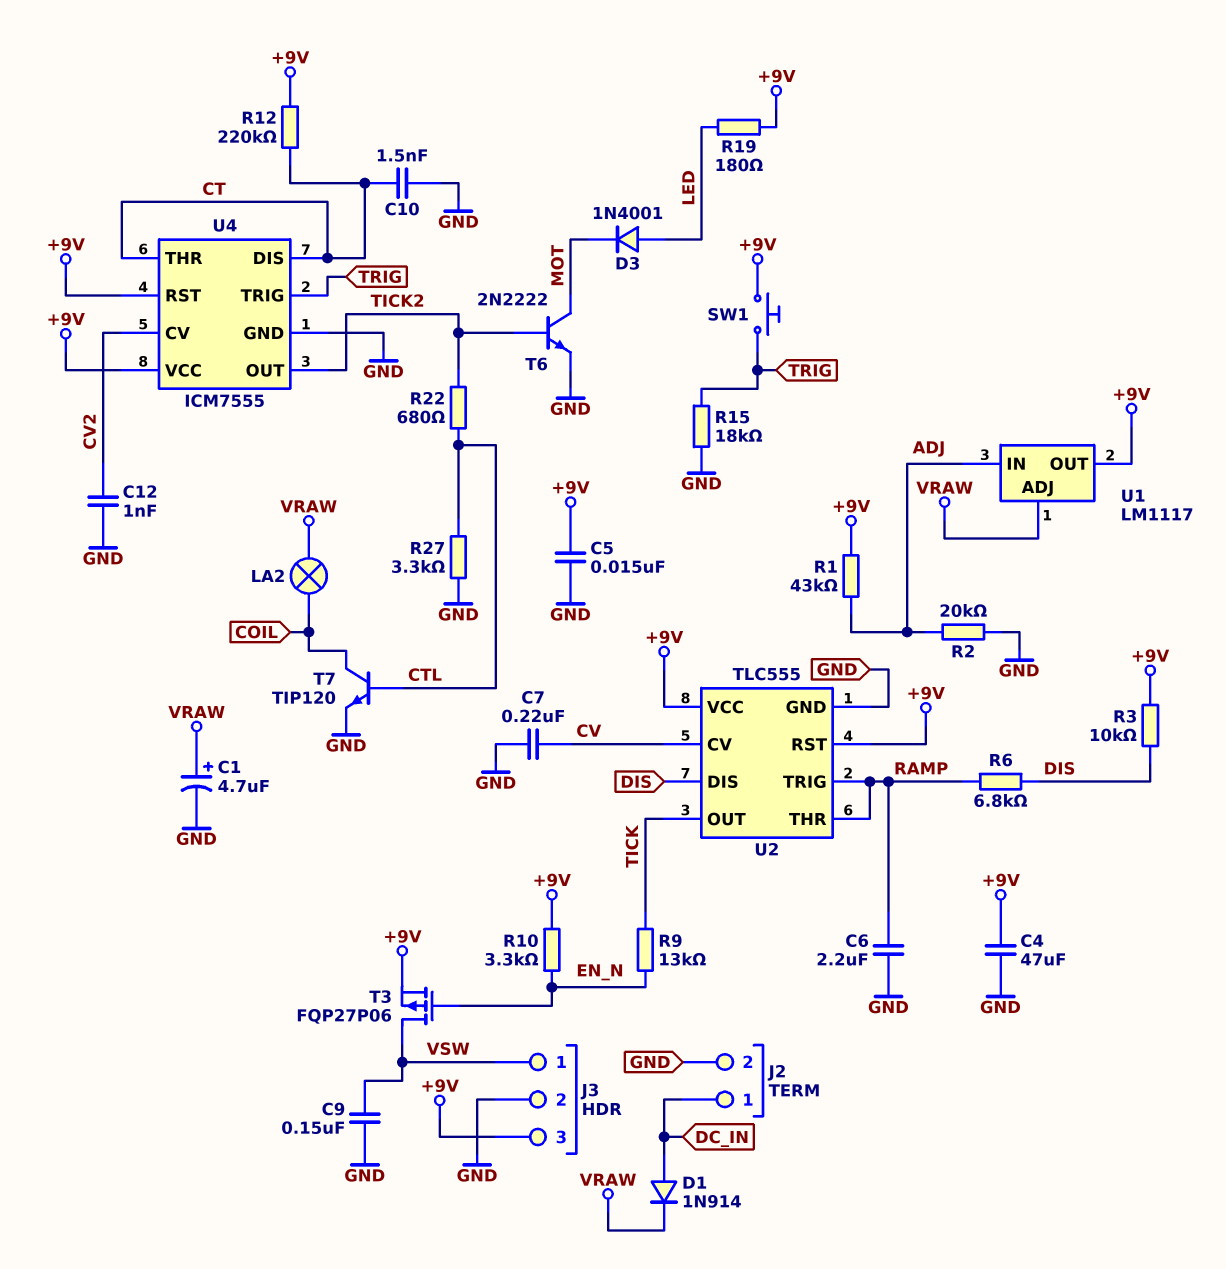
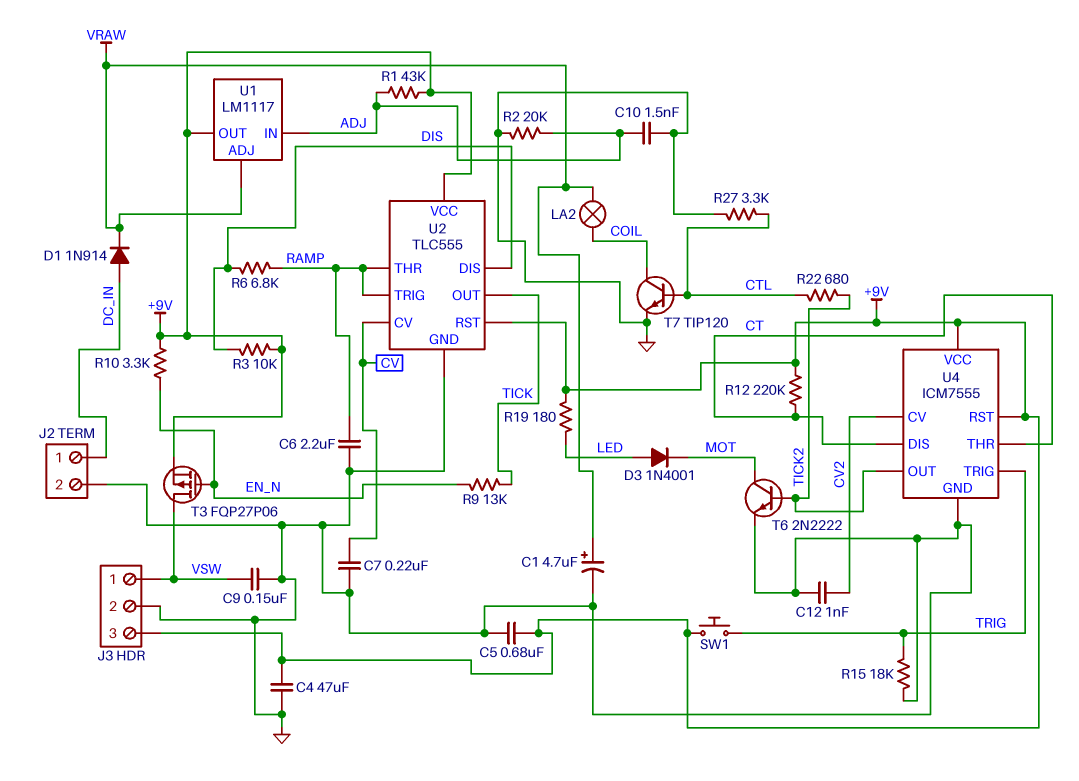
C5: 15nF (+9V, GND) -> 680nF (+9V, GND)
C10: 1.5nF (CT, GND) -> 1.5nF (ADJ, GND)

